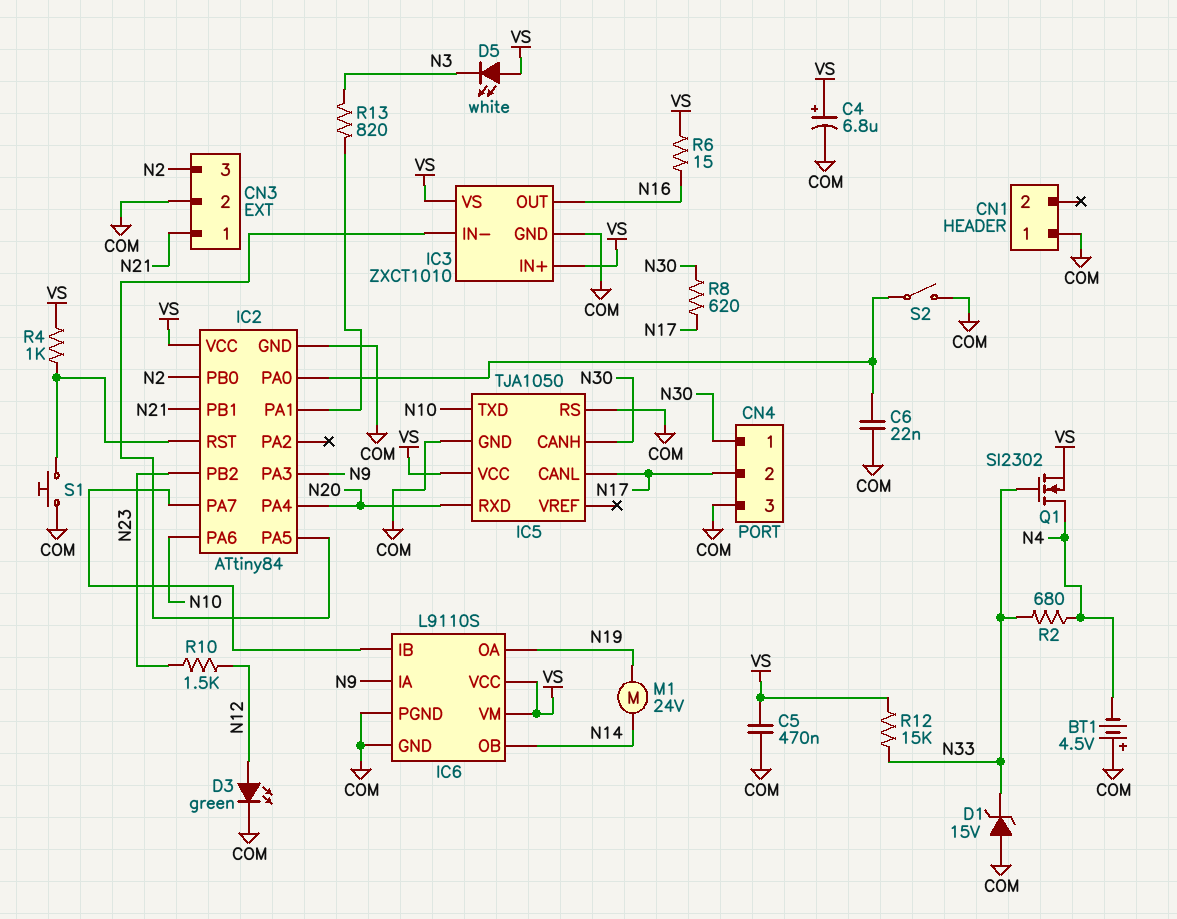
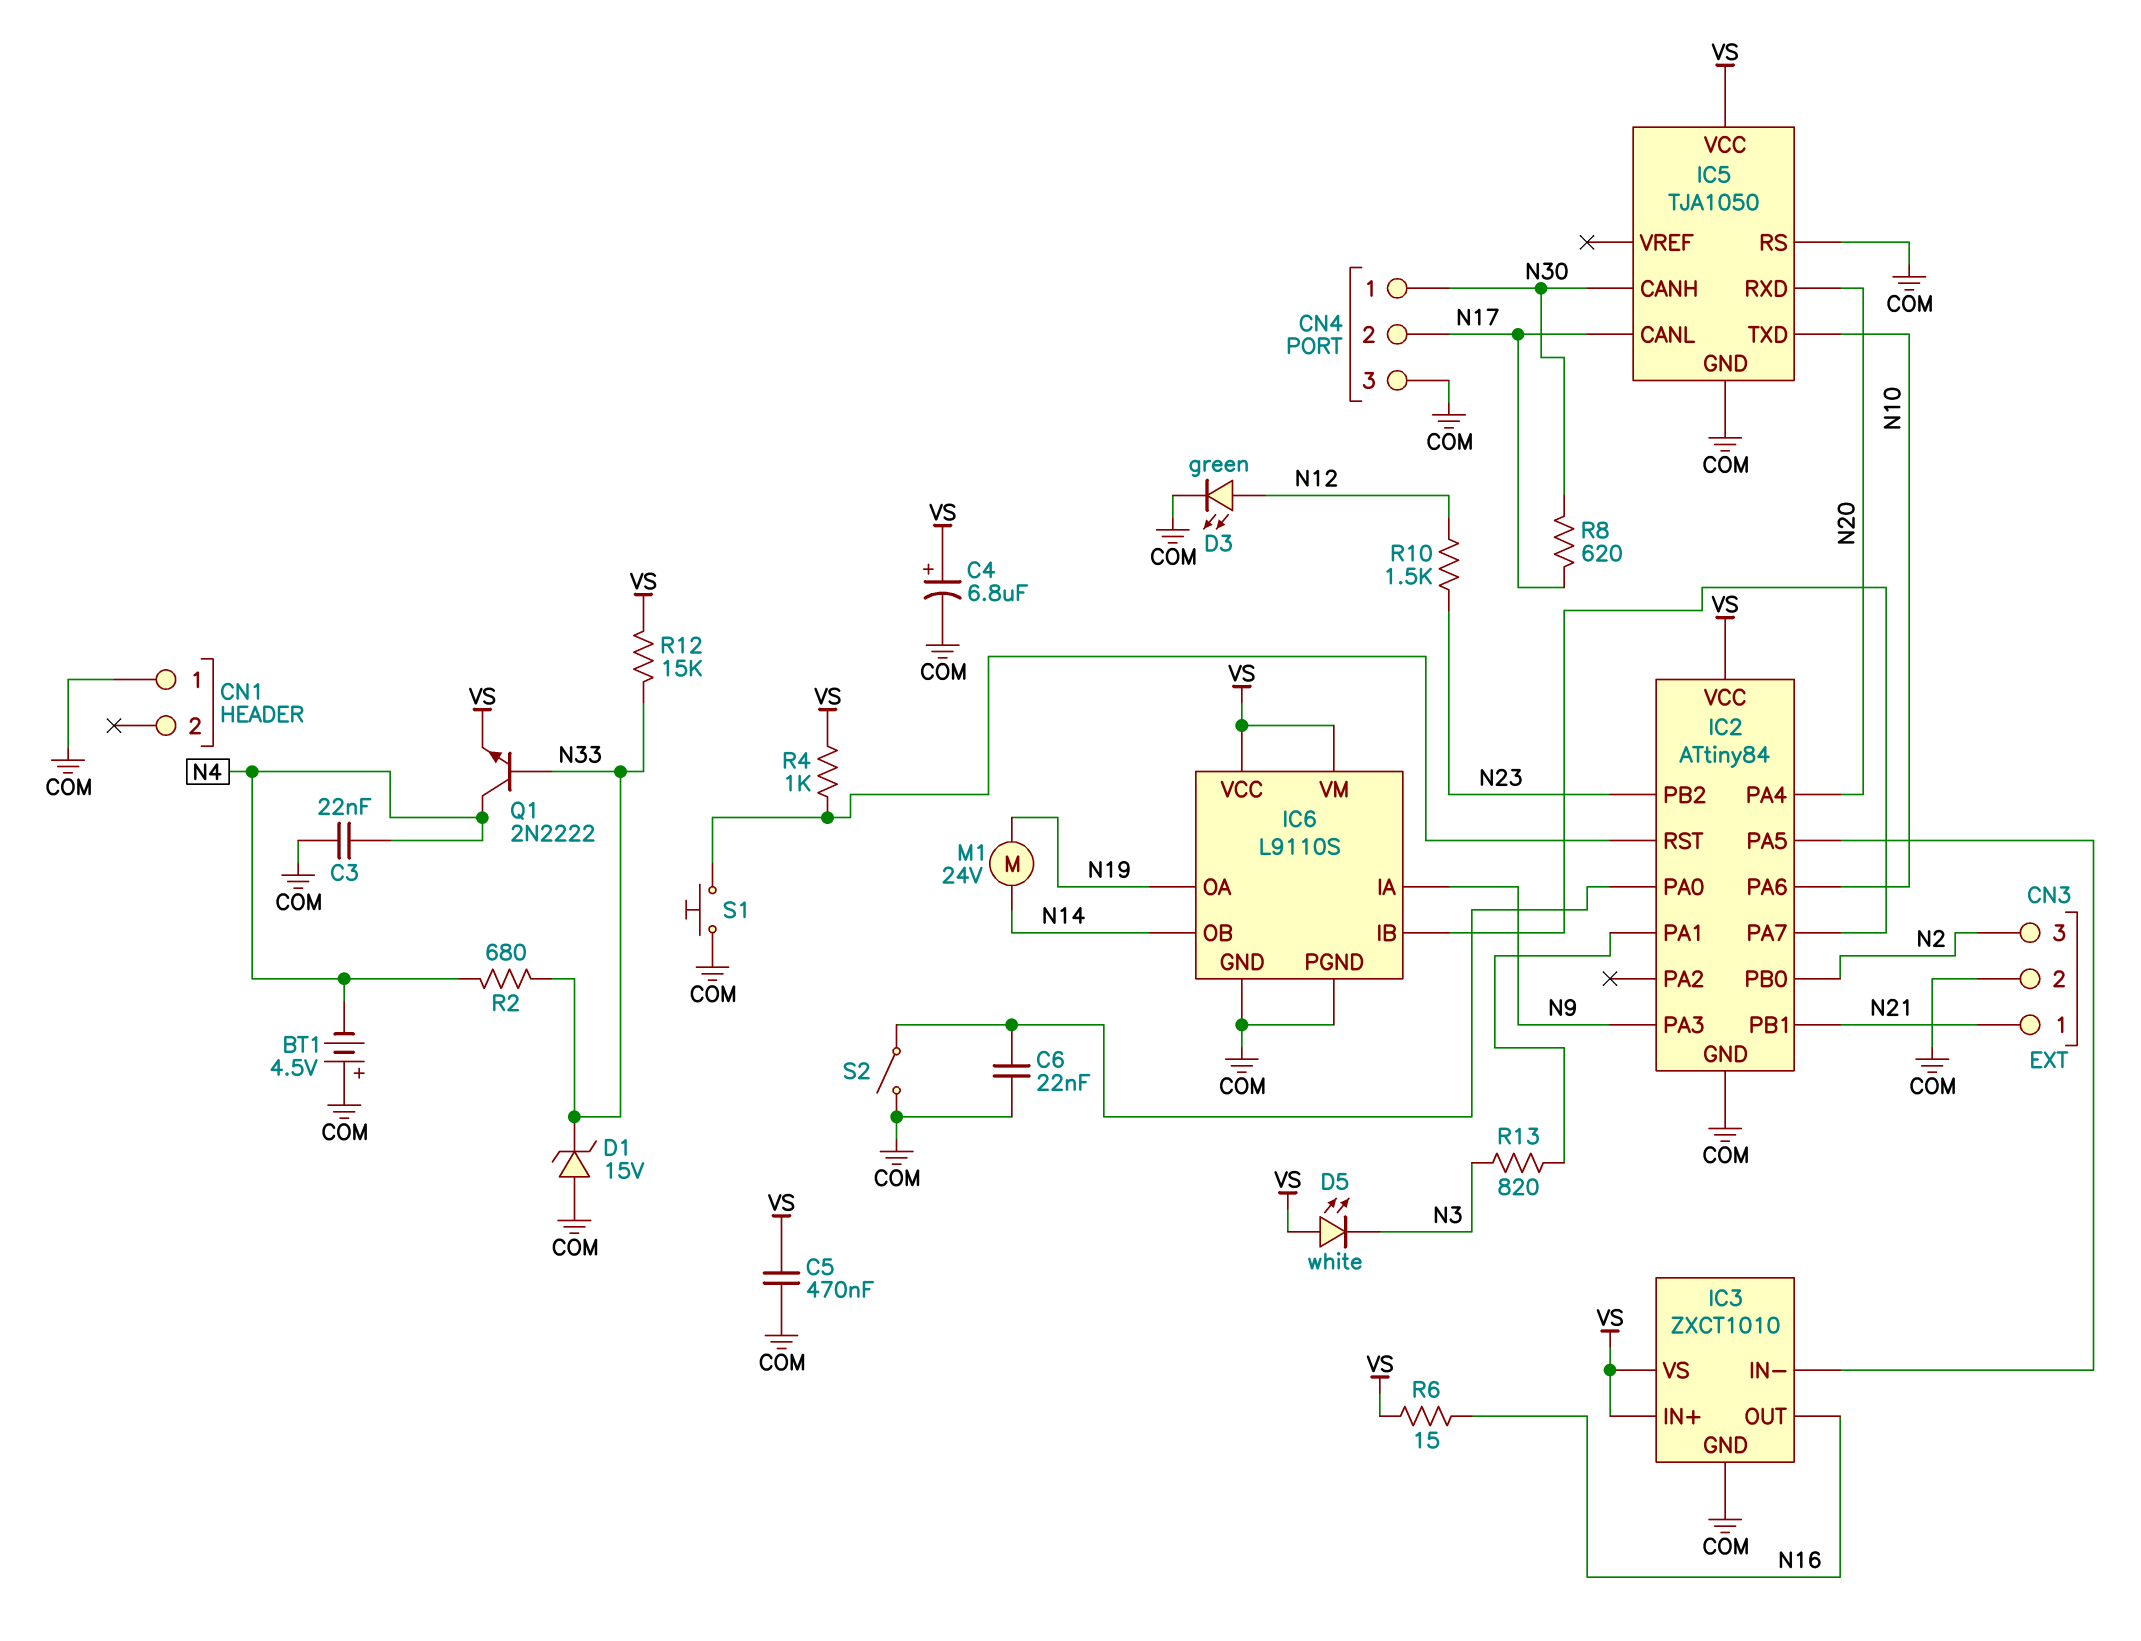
C3: none -> 22nF (COM, N4)
Q1: NMOS SI2302 (G N33, D N4, S VS) -> NPN 2N2222 (B N33, C N4, E VS)

